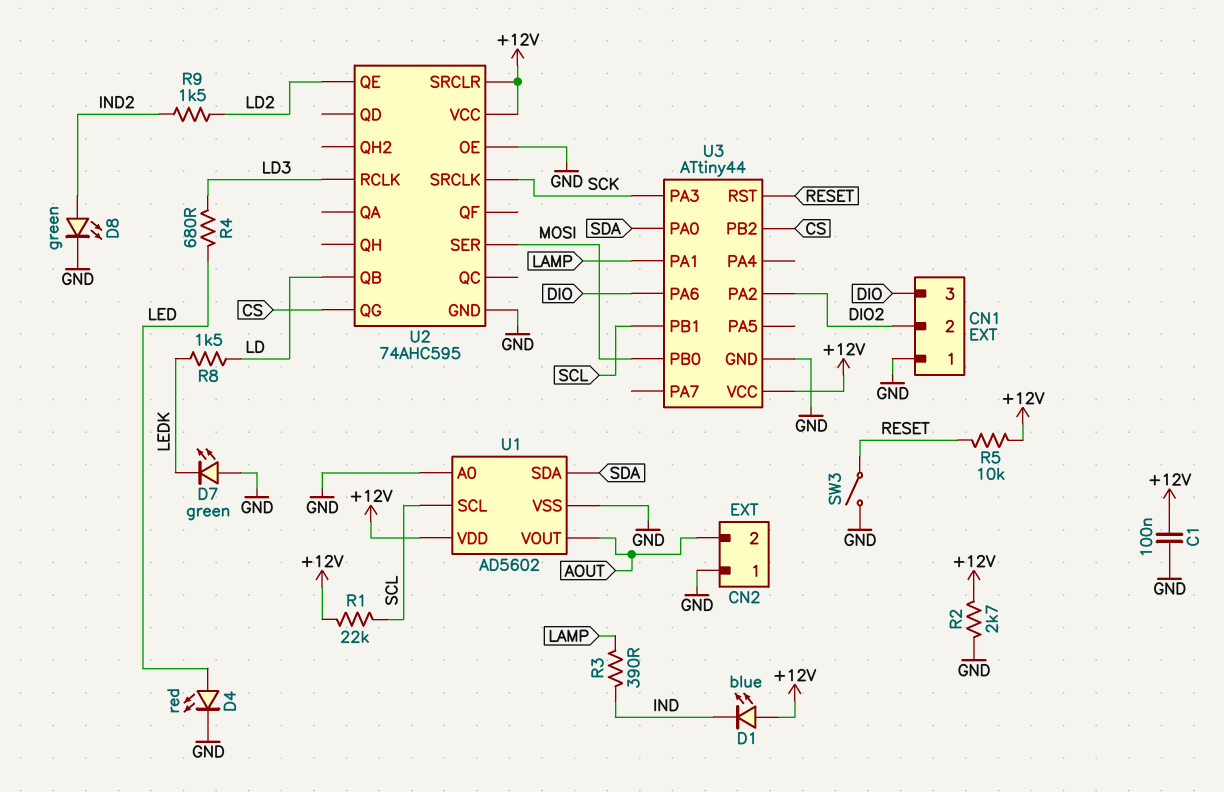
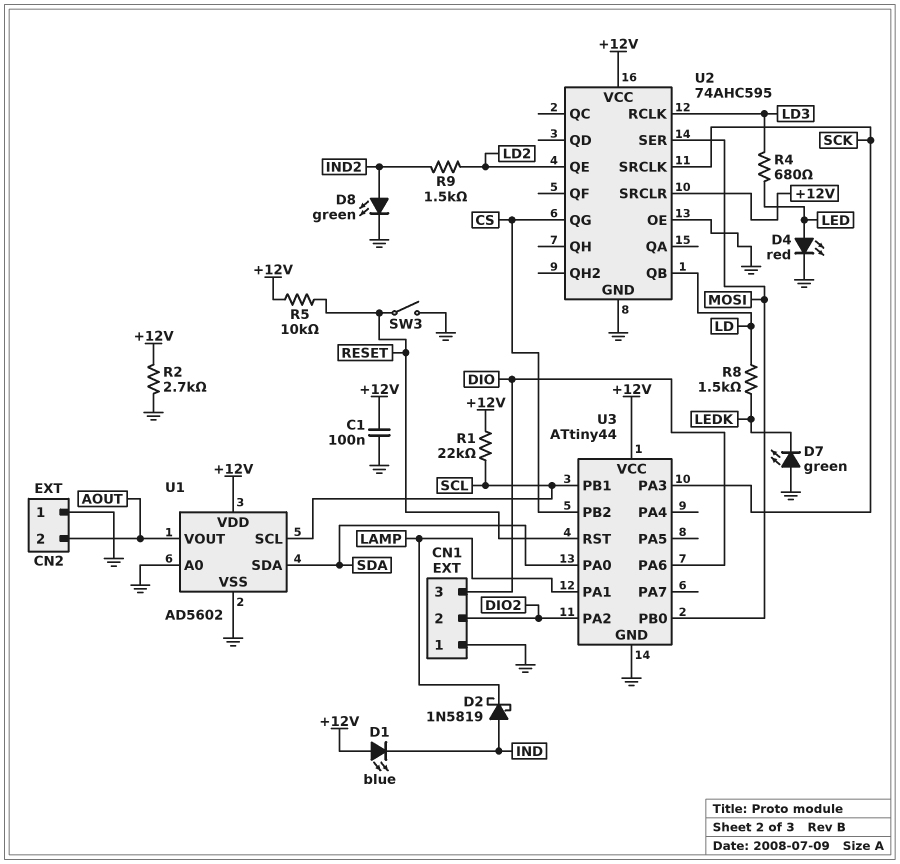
D2: none -> schottky 1N5819 (A IND, K LAMP)
R3: 390 (IND, LAMP) -> none

